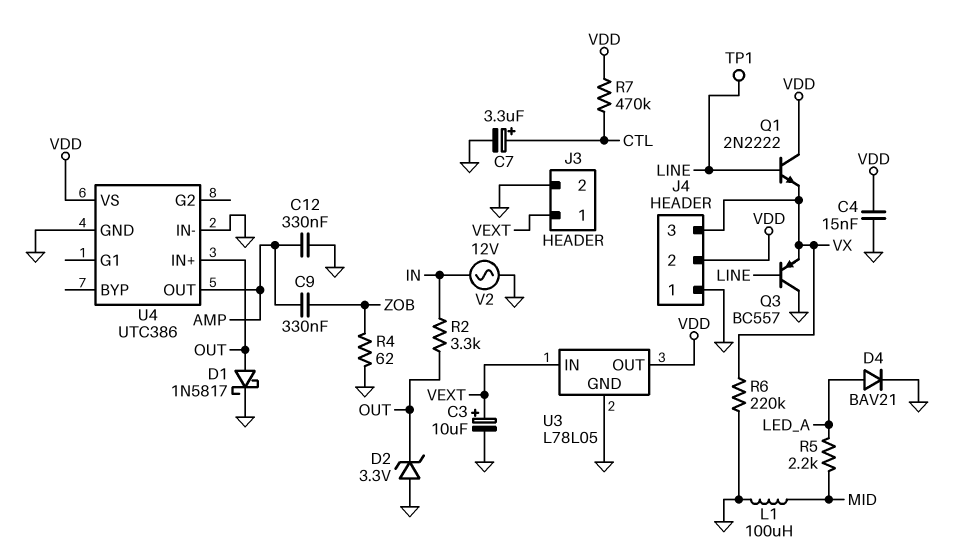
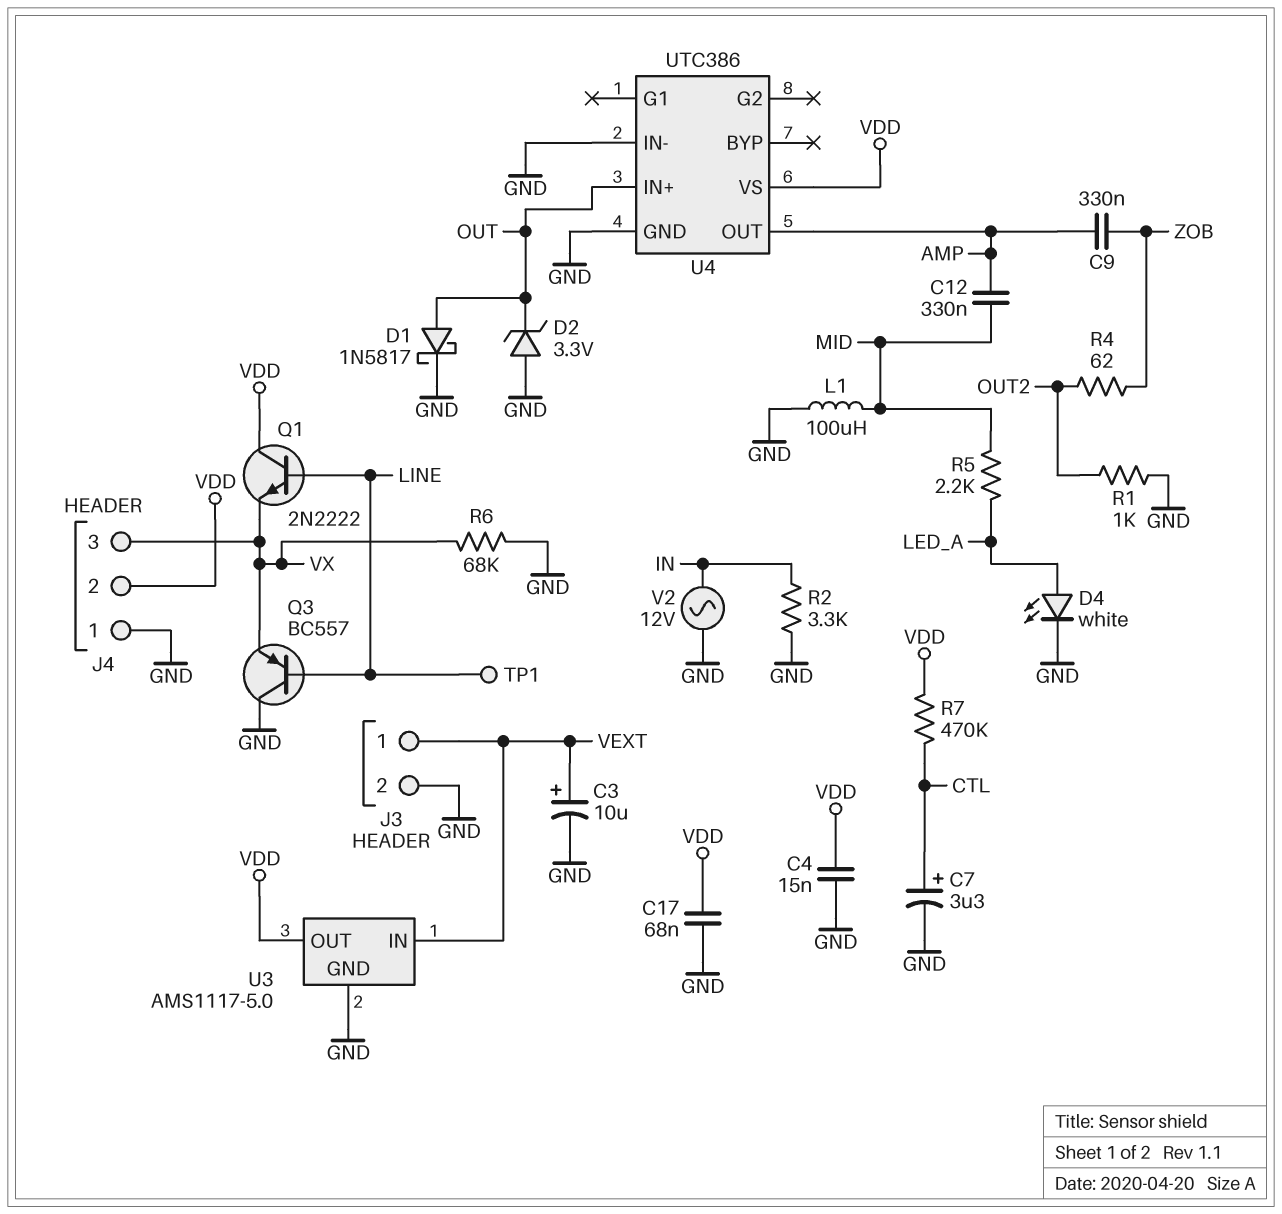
C12: 330nF (AMP, GND) -> 330nF (AMP, MID)
C17: none -> 68nF (GND, VDD)
D4: diode BAV21 (A LED_A, K GND) -> LED white (A LED_A, K GND)
R1: none -> 1k (GND, OUT2)
R2: 3.3k (IN, OUT) -> 3.3k (GND, IN)
R4: 62 (GND, ZOB) -> 62 (OUT2, ZOB)
R6: 220k (GND, VX) -> 68k (GND, VX)
U3: L78L05 -> AMS1117-5.0

